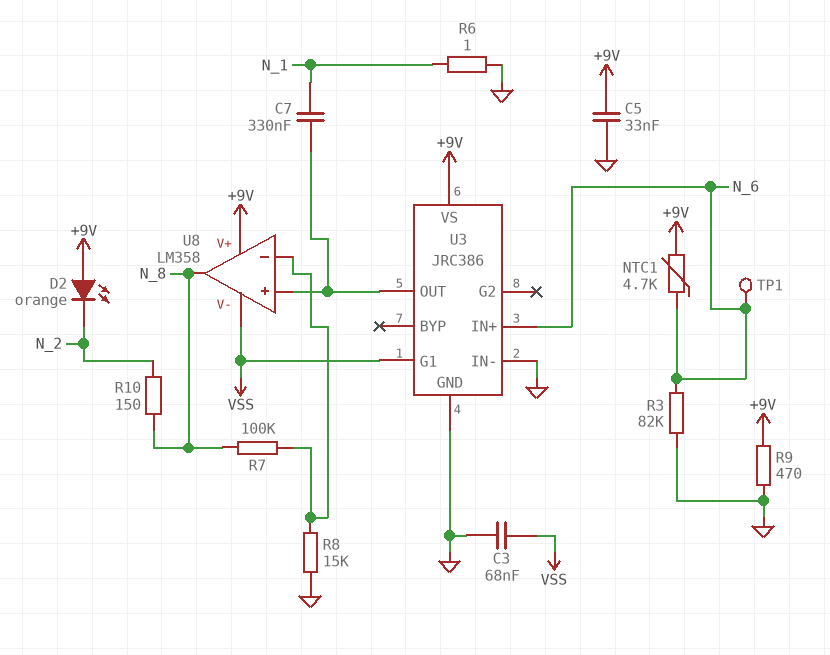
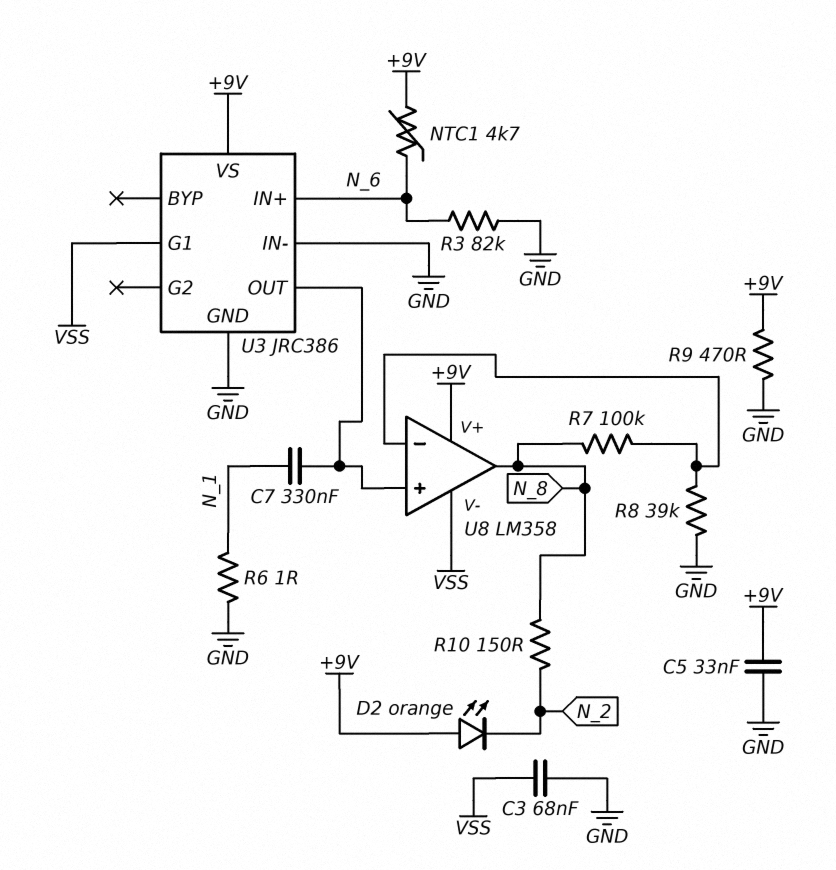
R8: 15k (GND, U8/in-) -> 39k (GND, U8/in-)
TP1: test point (N_6) -> none

